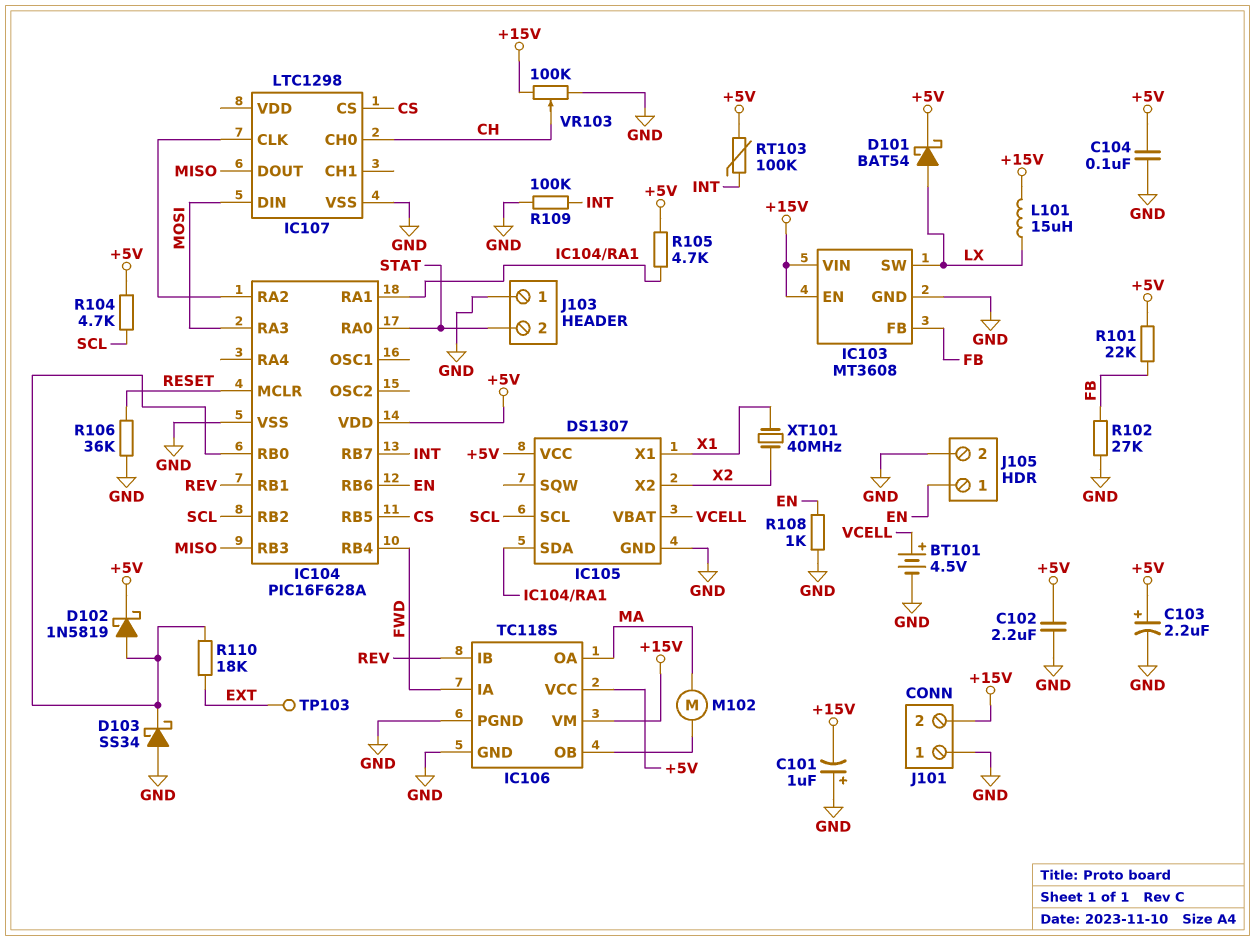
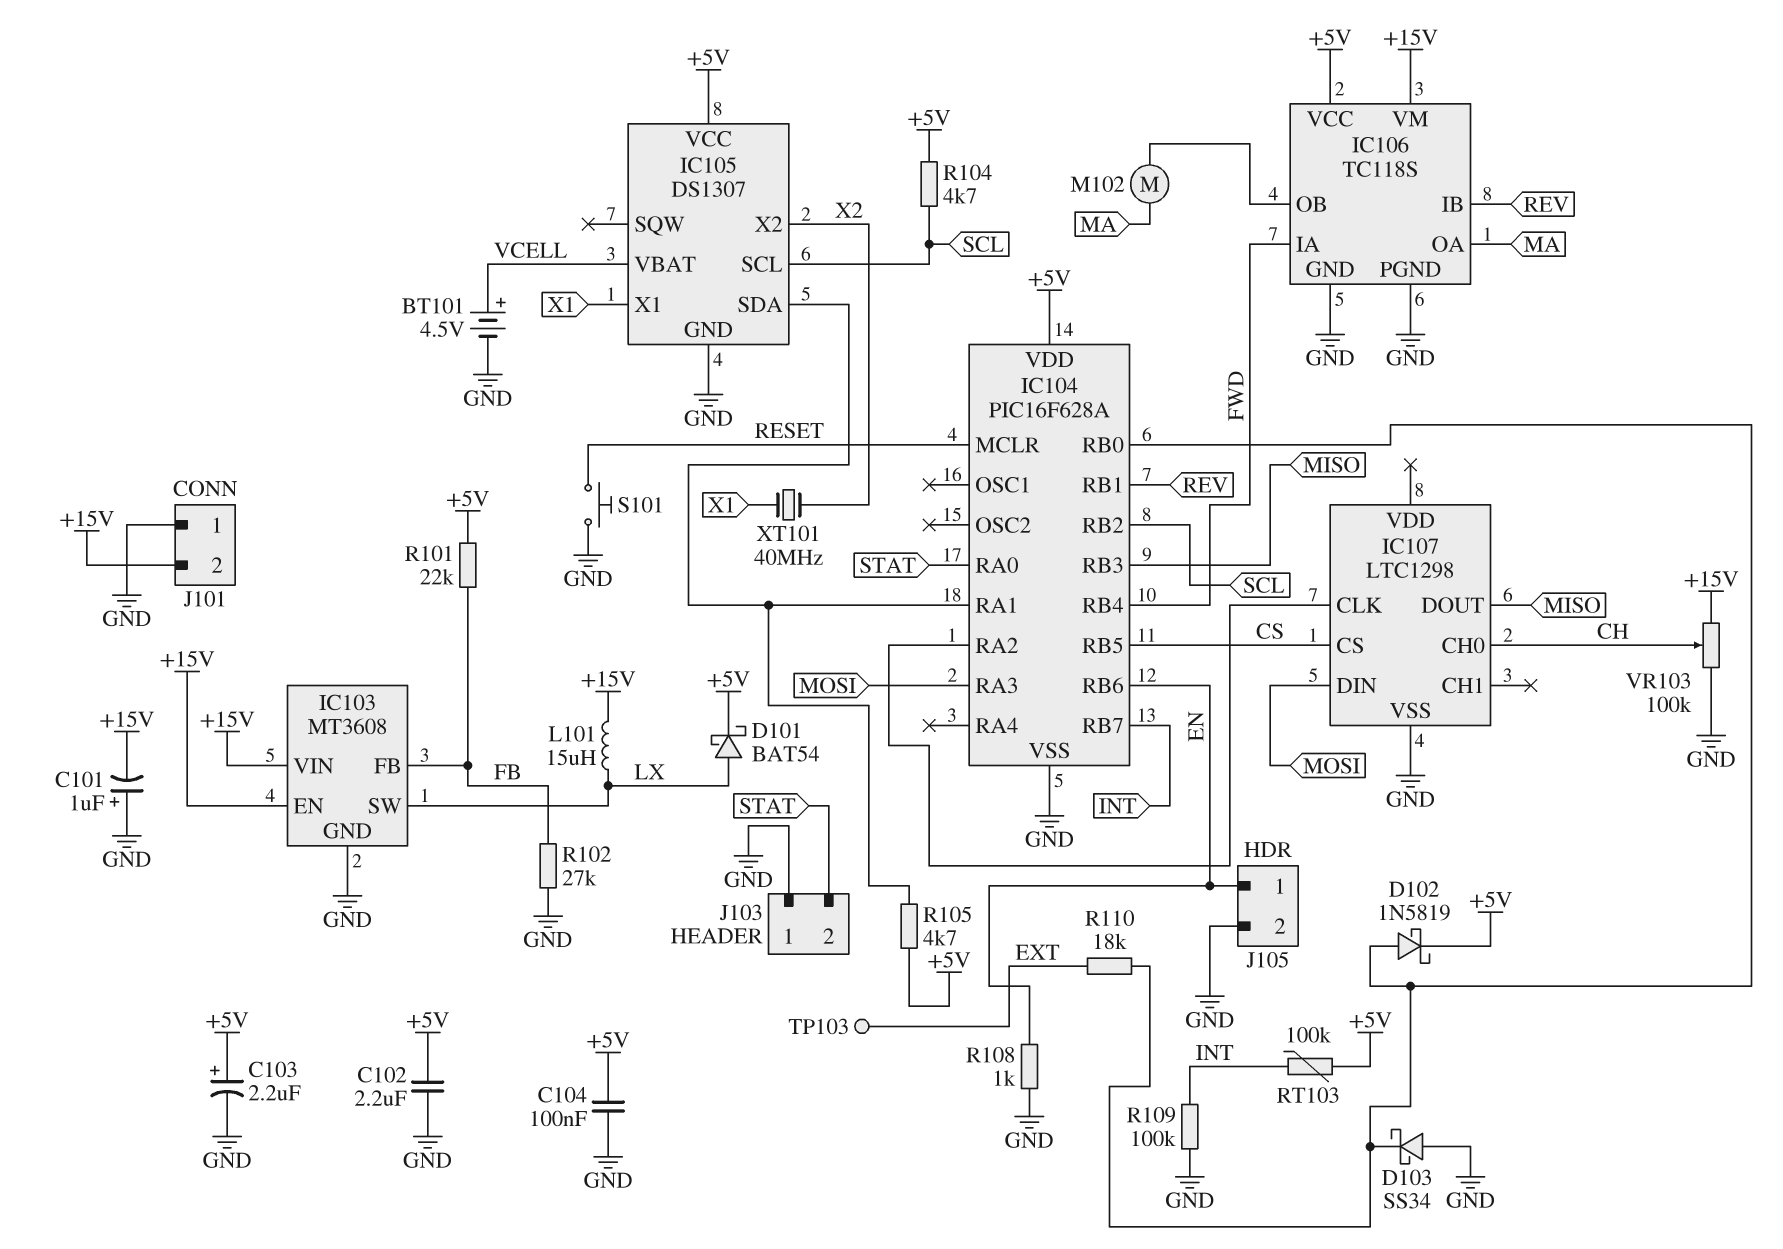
R106: 36k (GND, RESET) -> none
S101: none -> button (GND, RESET)

